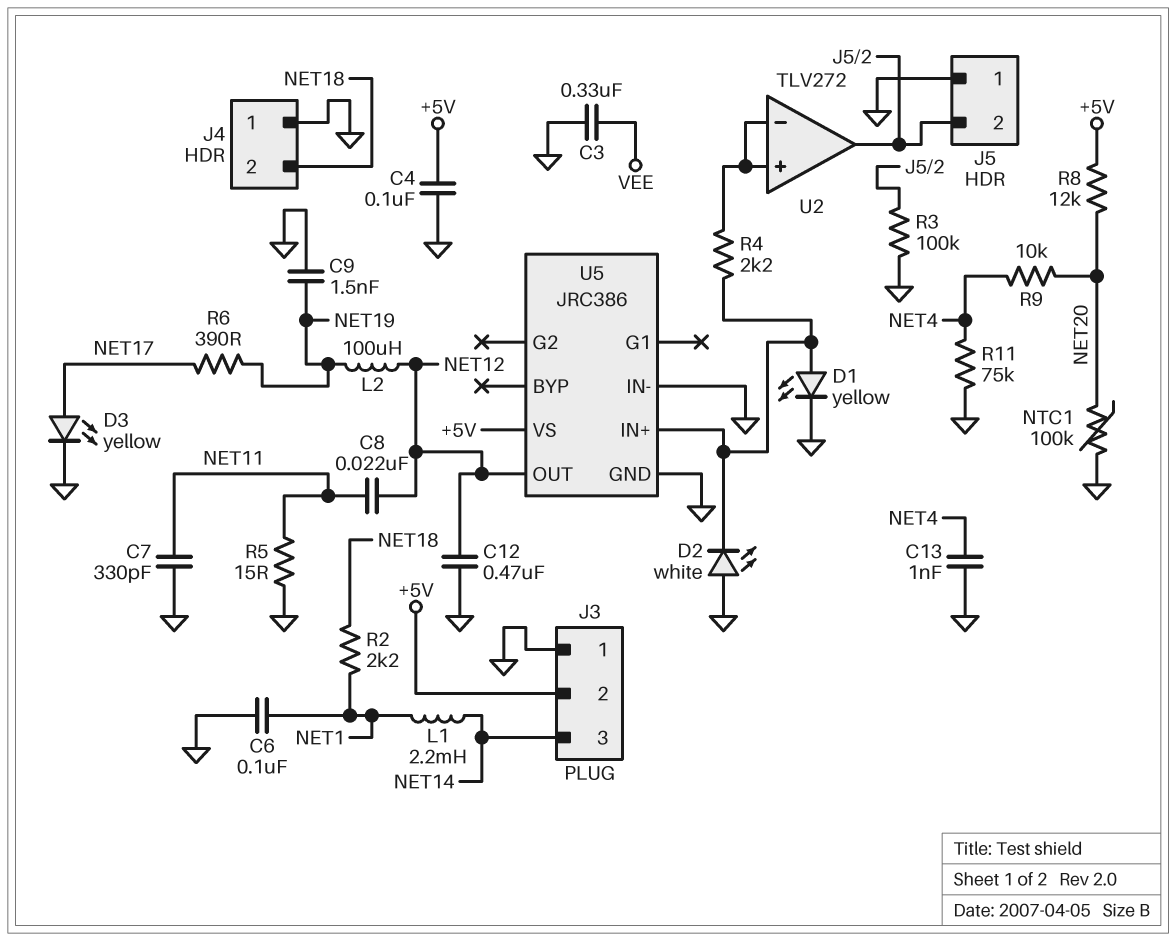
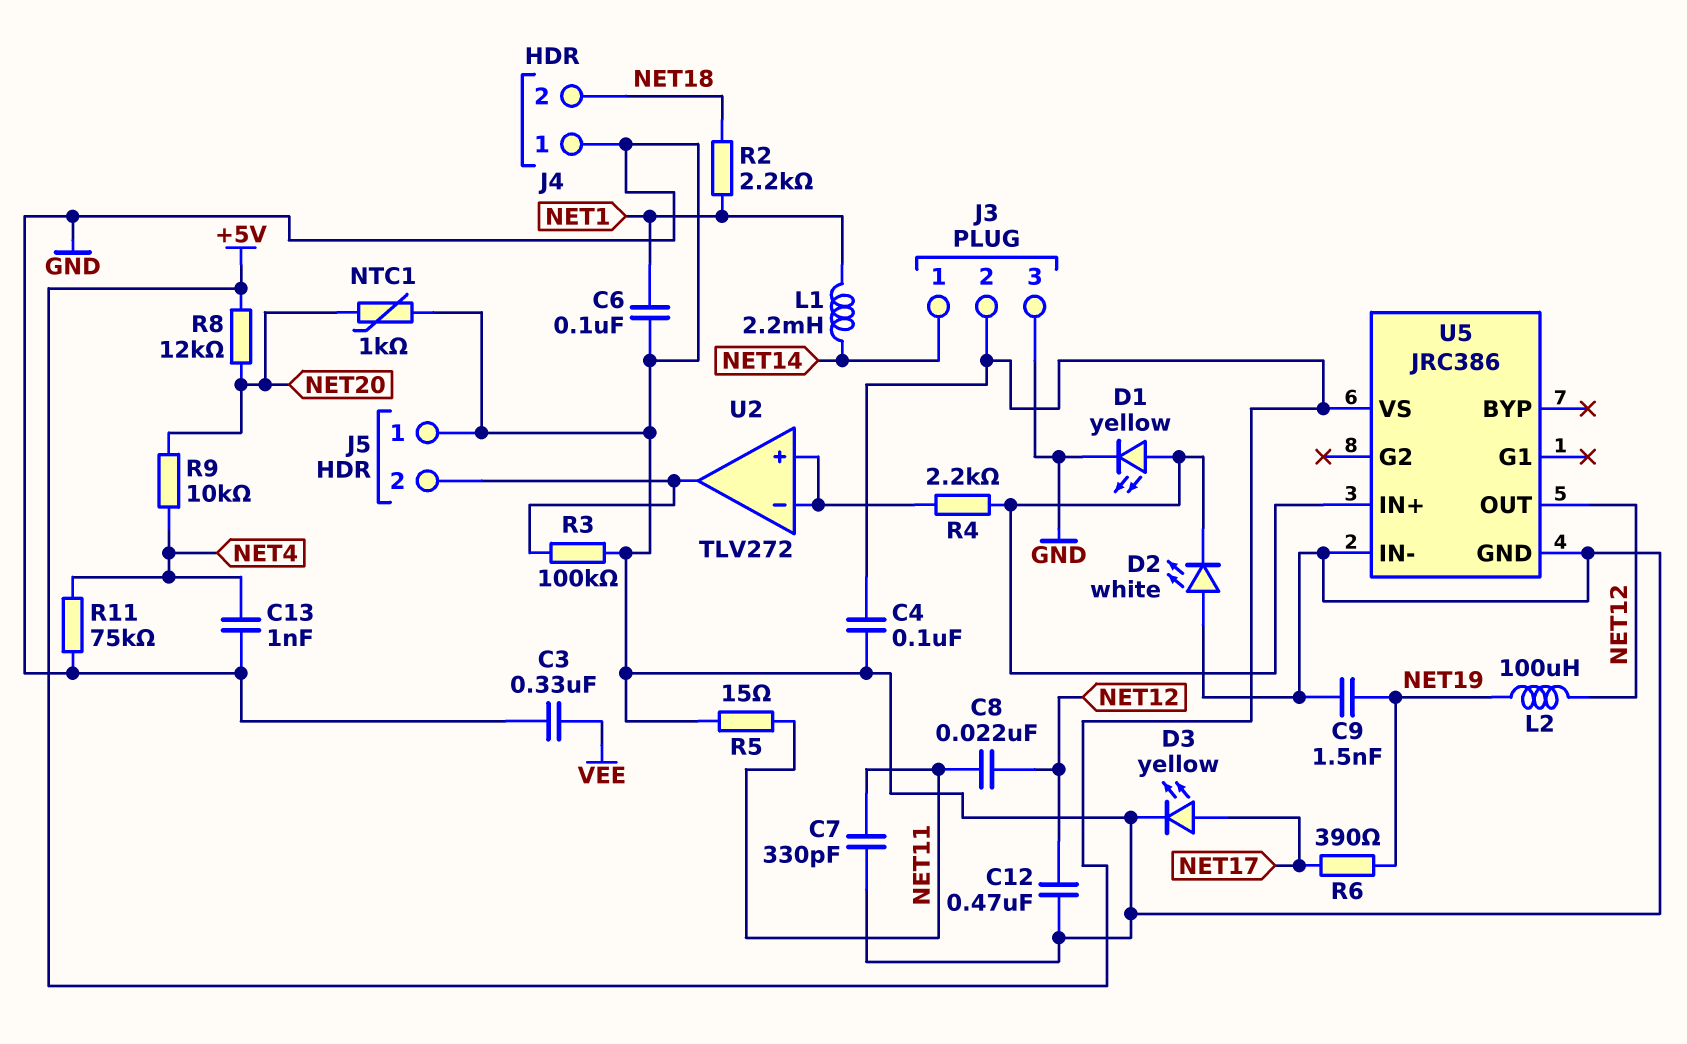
J3 pin 1: GND -> NET14
J3 pin 3: NET14 -> GND
NTC1: 100k (GND, NET20) -> 1k (GND, NET20)

